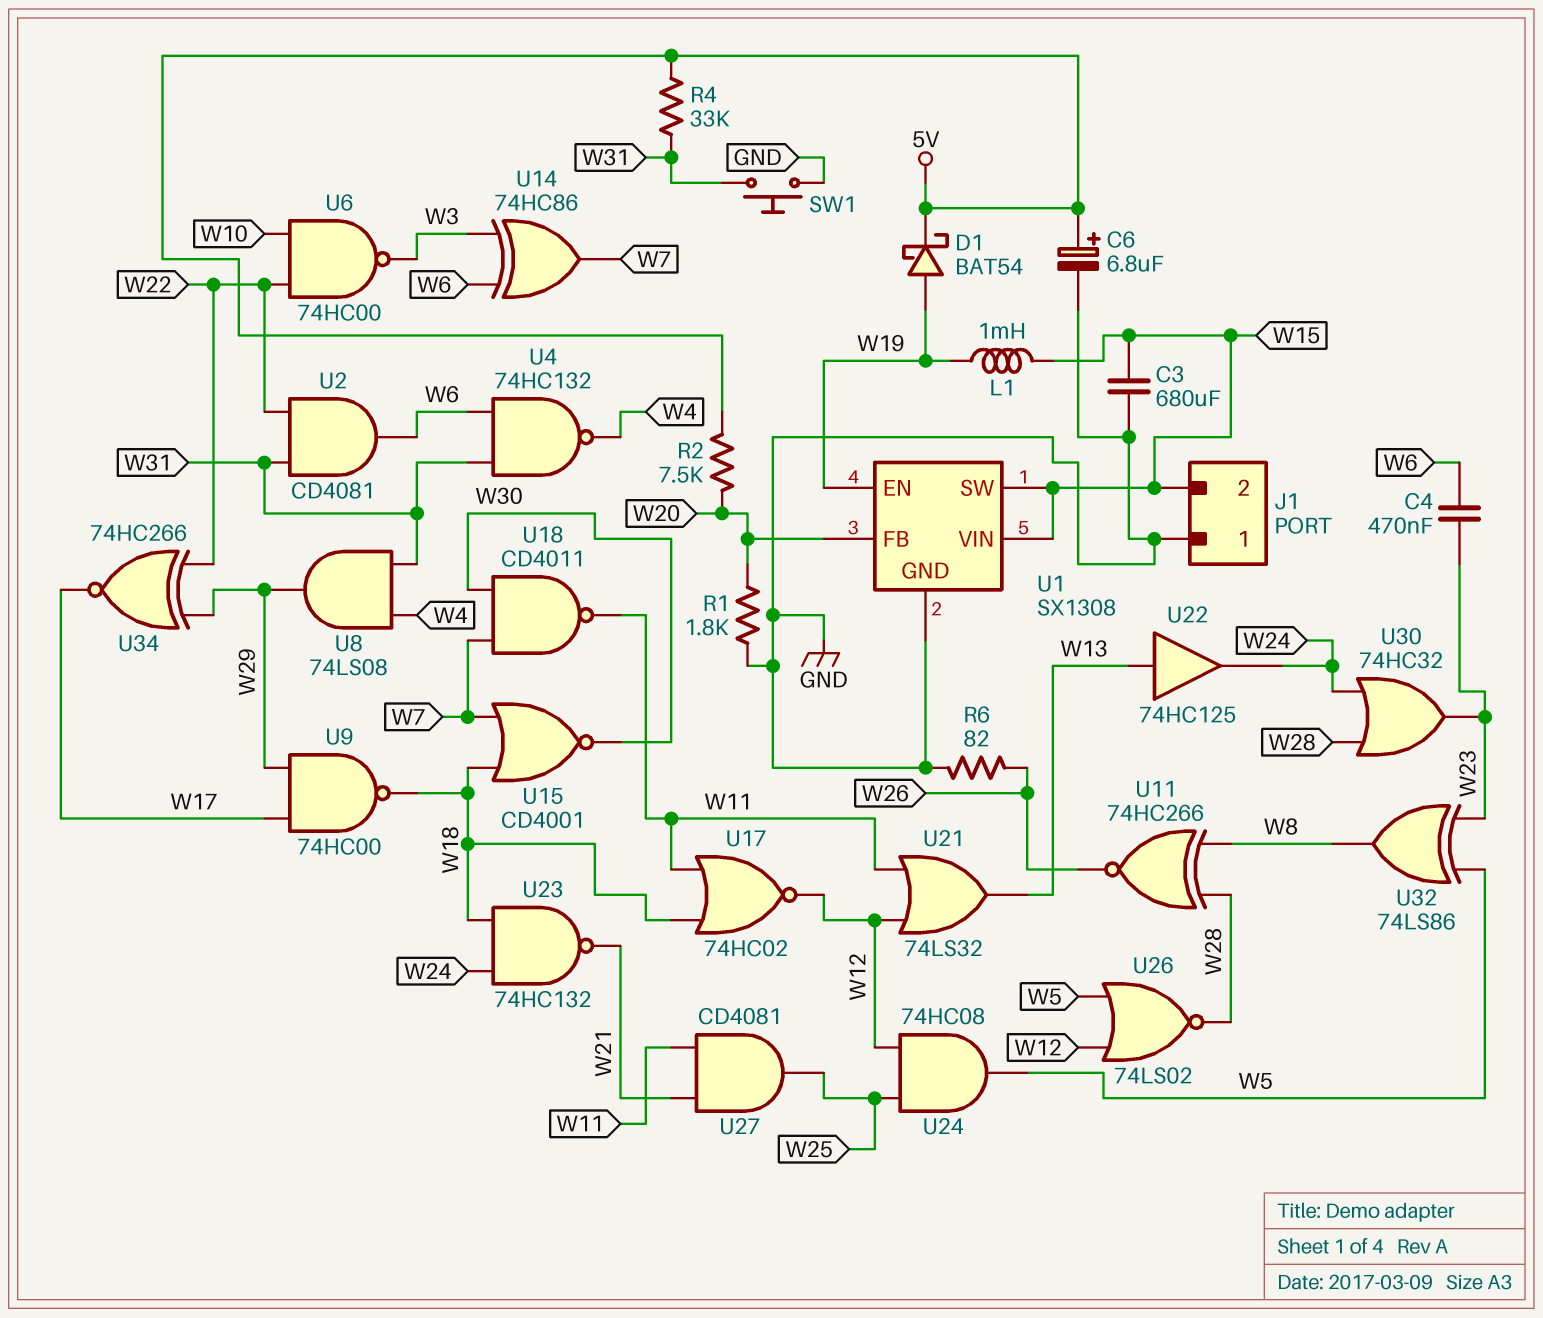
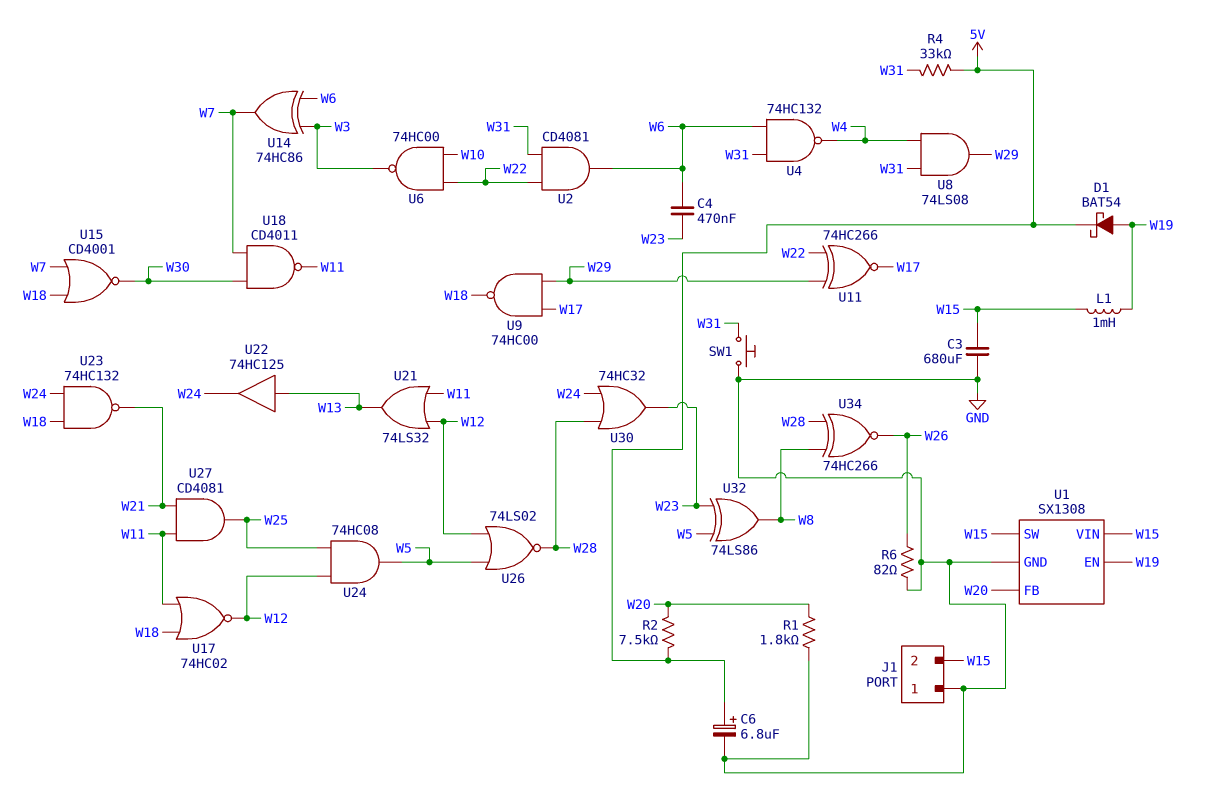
U11: XNOR 74HC266 (in W8, in W28, out W26) -> XNOR 74HC266 (in W22, in W29, out W17)
U34: XNOR 74HC266 (in W22, in W29, out W17) -> XNOR 74HC266 (in W8, in W28, out W26)

